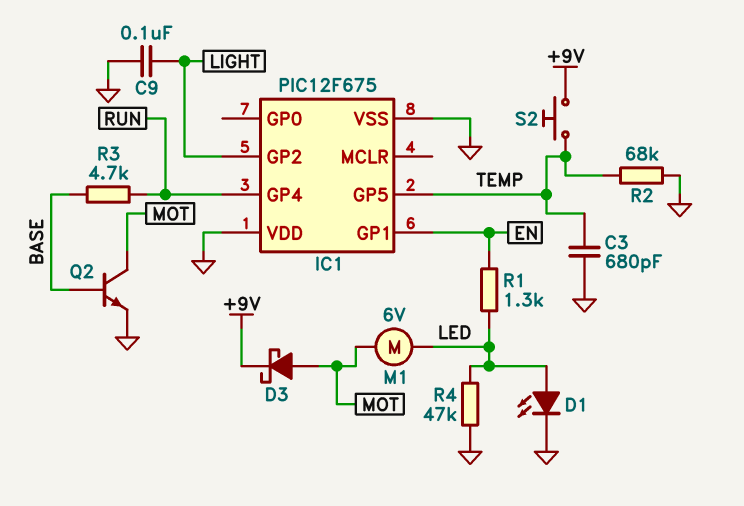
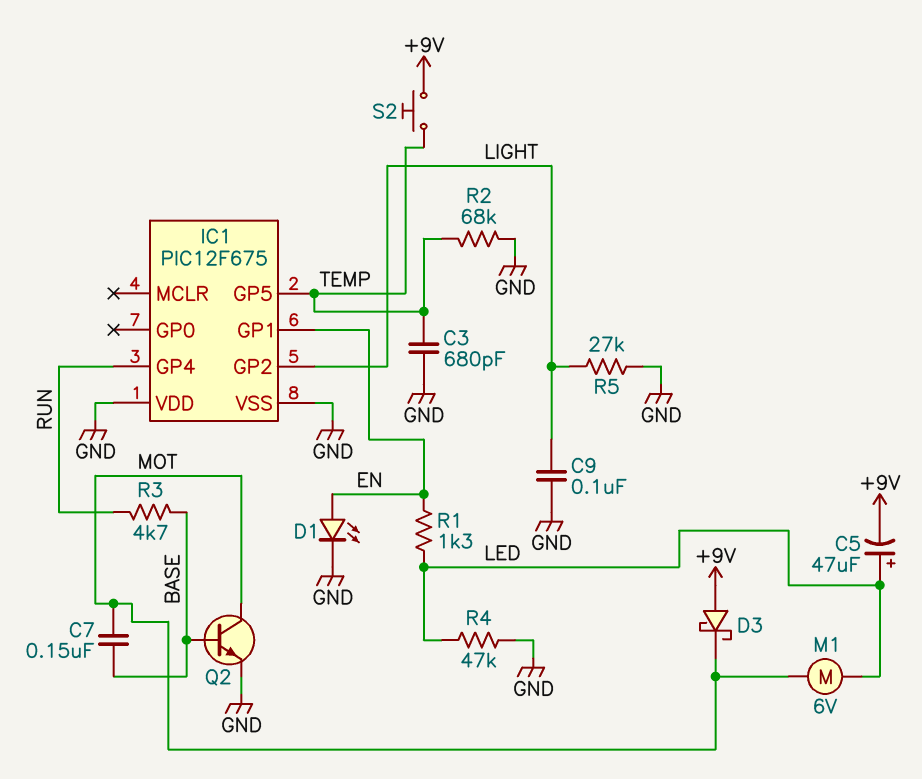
C5: none -> 47uF (plus LED, minus +9V)
C7: none -> 150nF (BASE, MOT)
D1: LED (A LED, K GND) -> LED (A EN, K GND)
D3: schottky (A MOT, K +9V) -> schottky (A +9V, K MOT)
R5: none -> 27k (GND, LIGHT)

